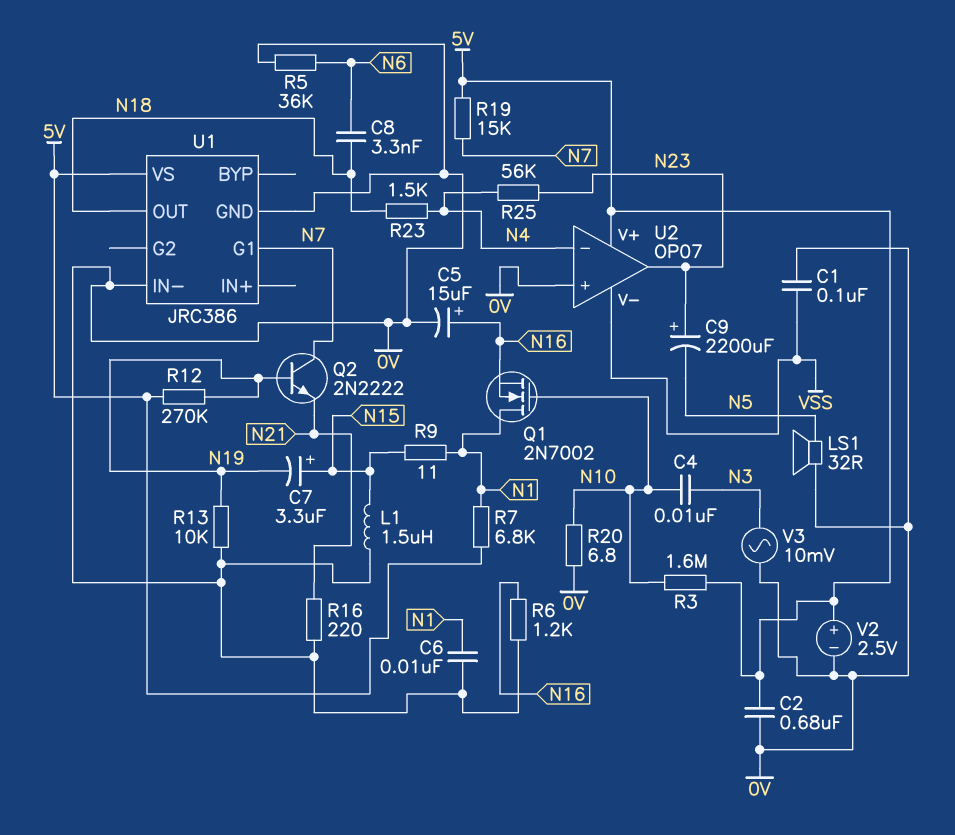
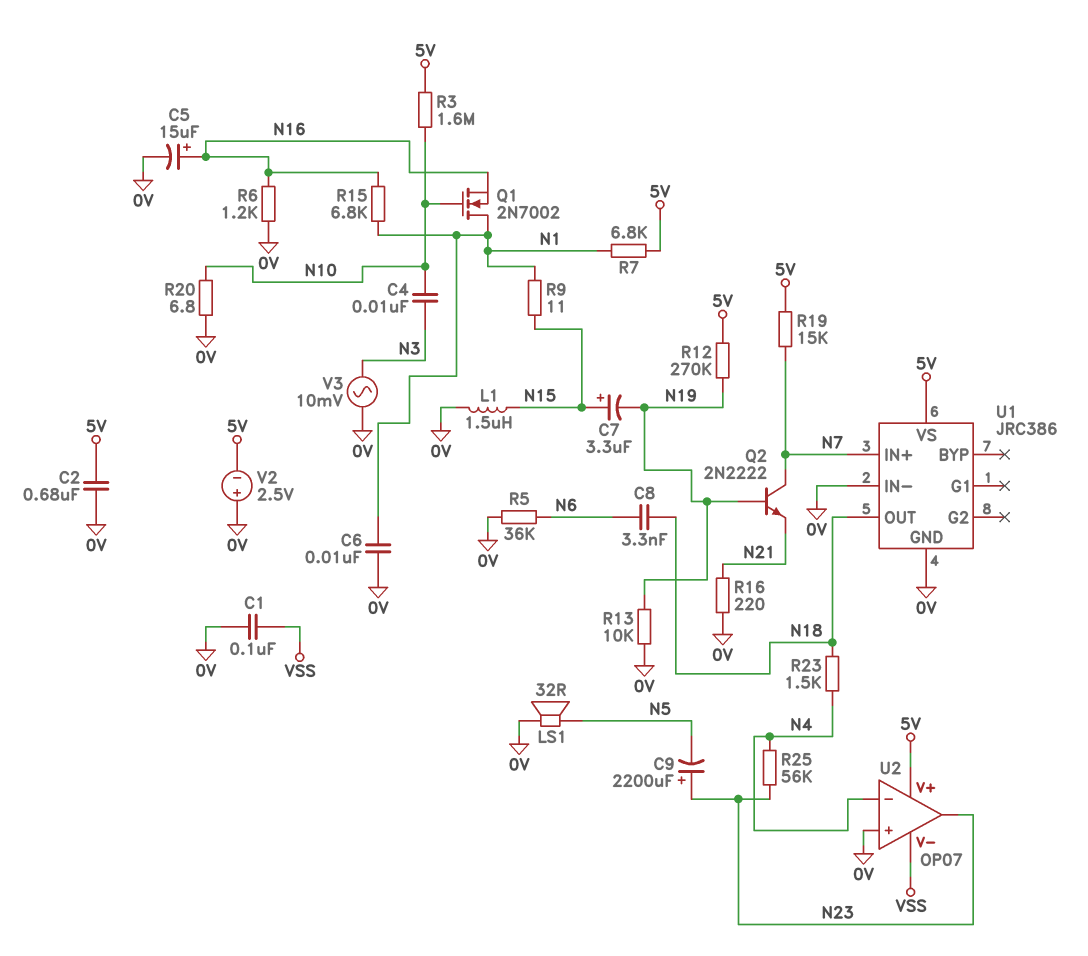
R15: none -> 6.8k (N1, N16)
U1 pin G1: N7 -> none
U1 pin IN+: none -> N7
V2: 2.5V (plus 5V, minus 0V) -> 2.5V (plus 0V, minus 5V)

